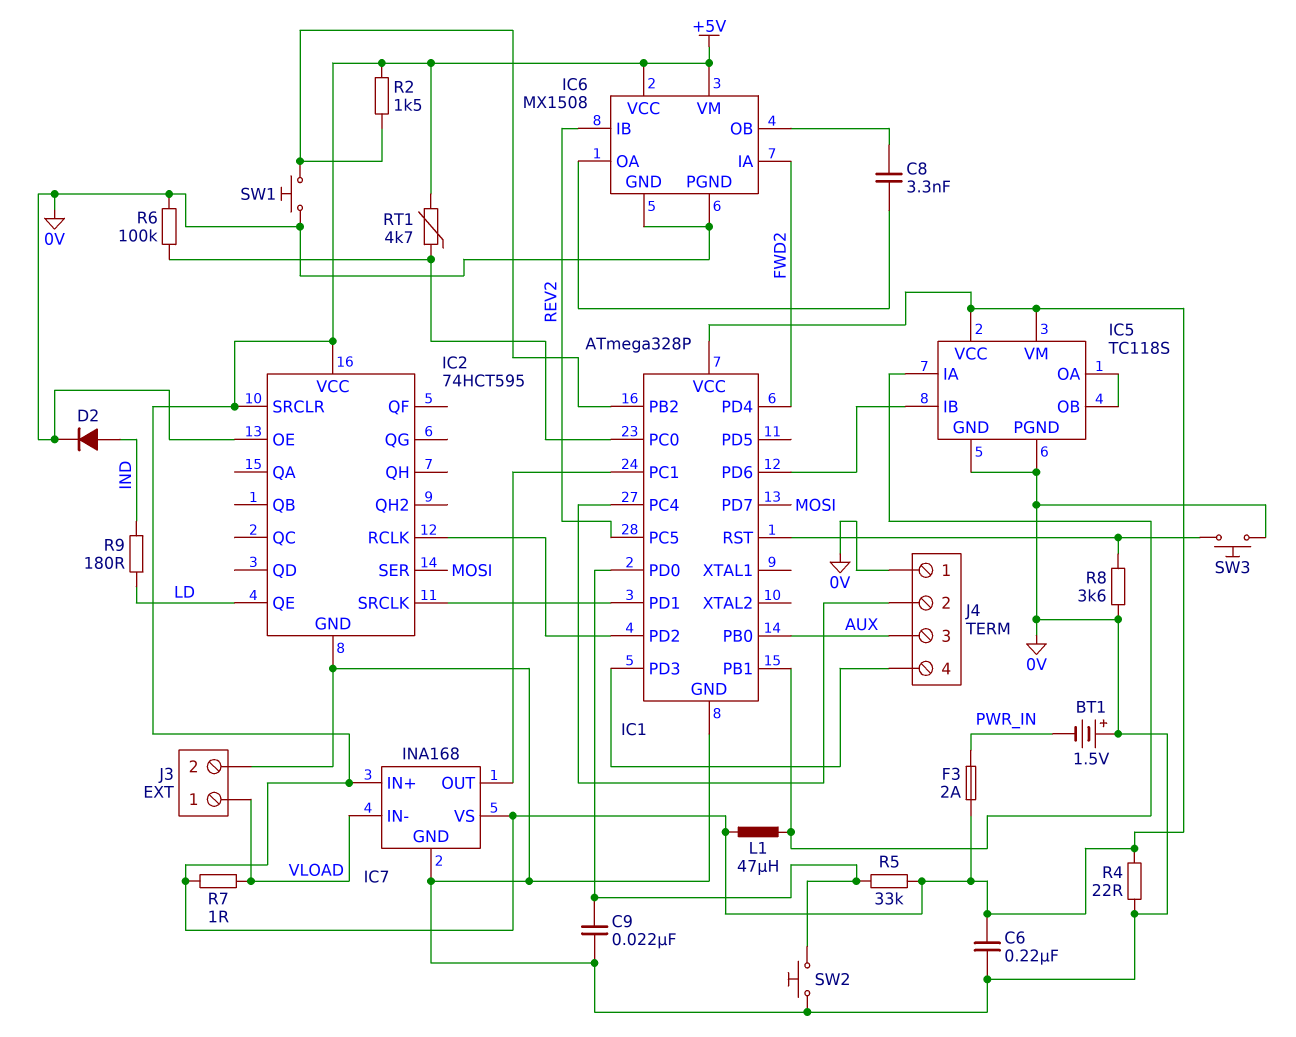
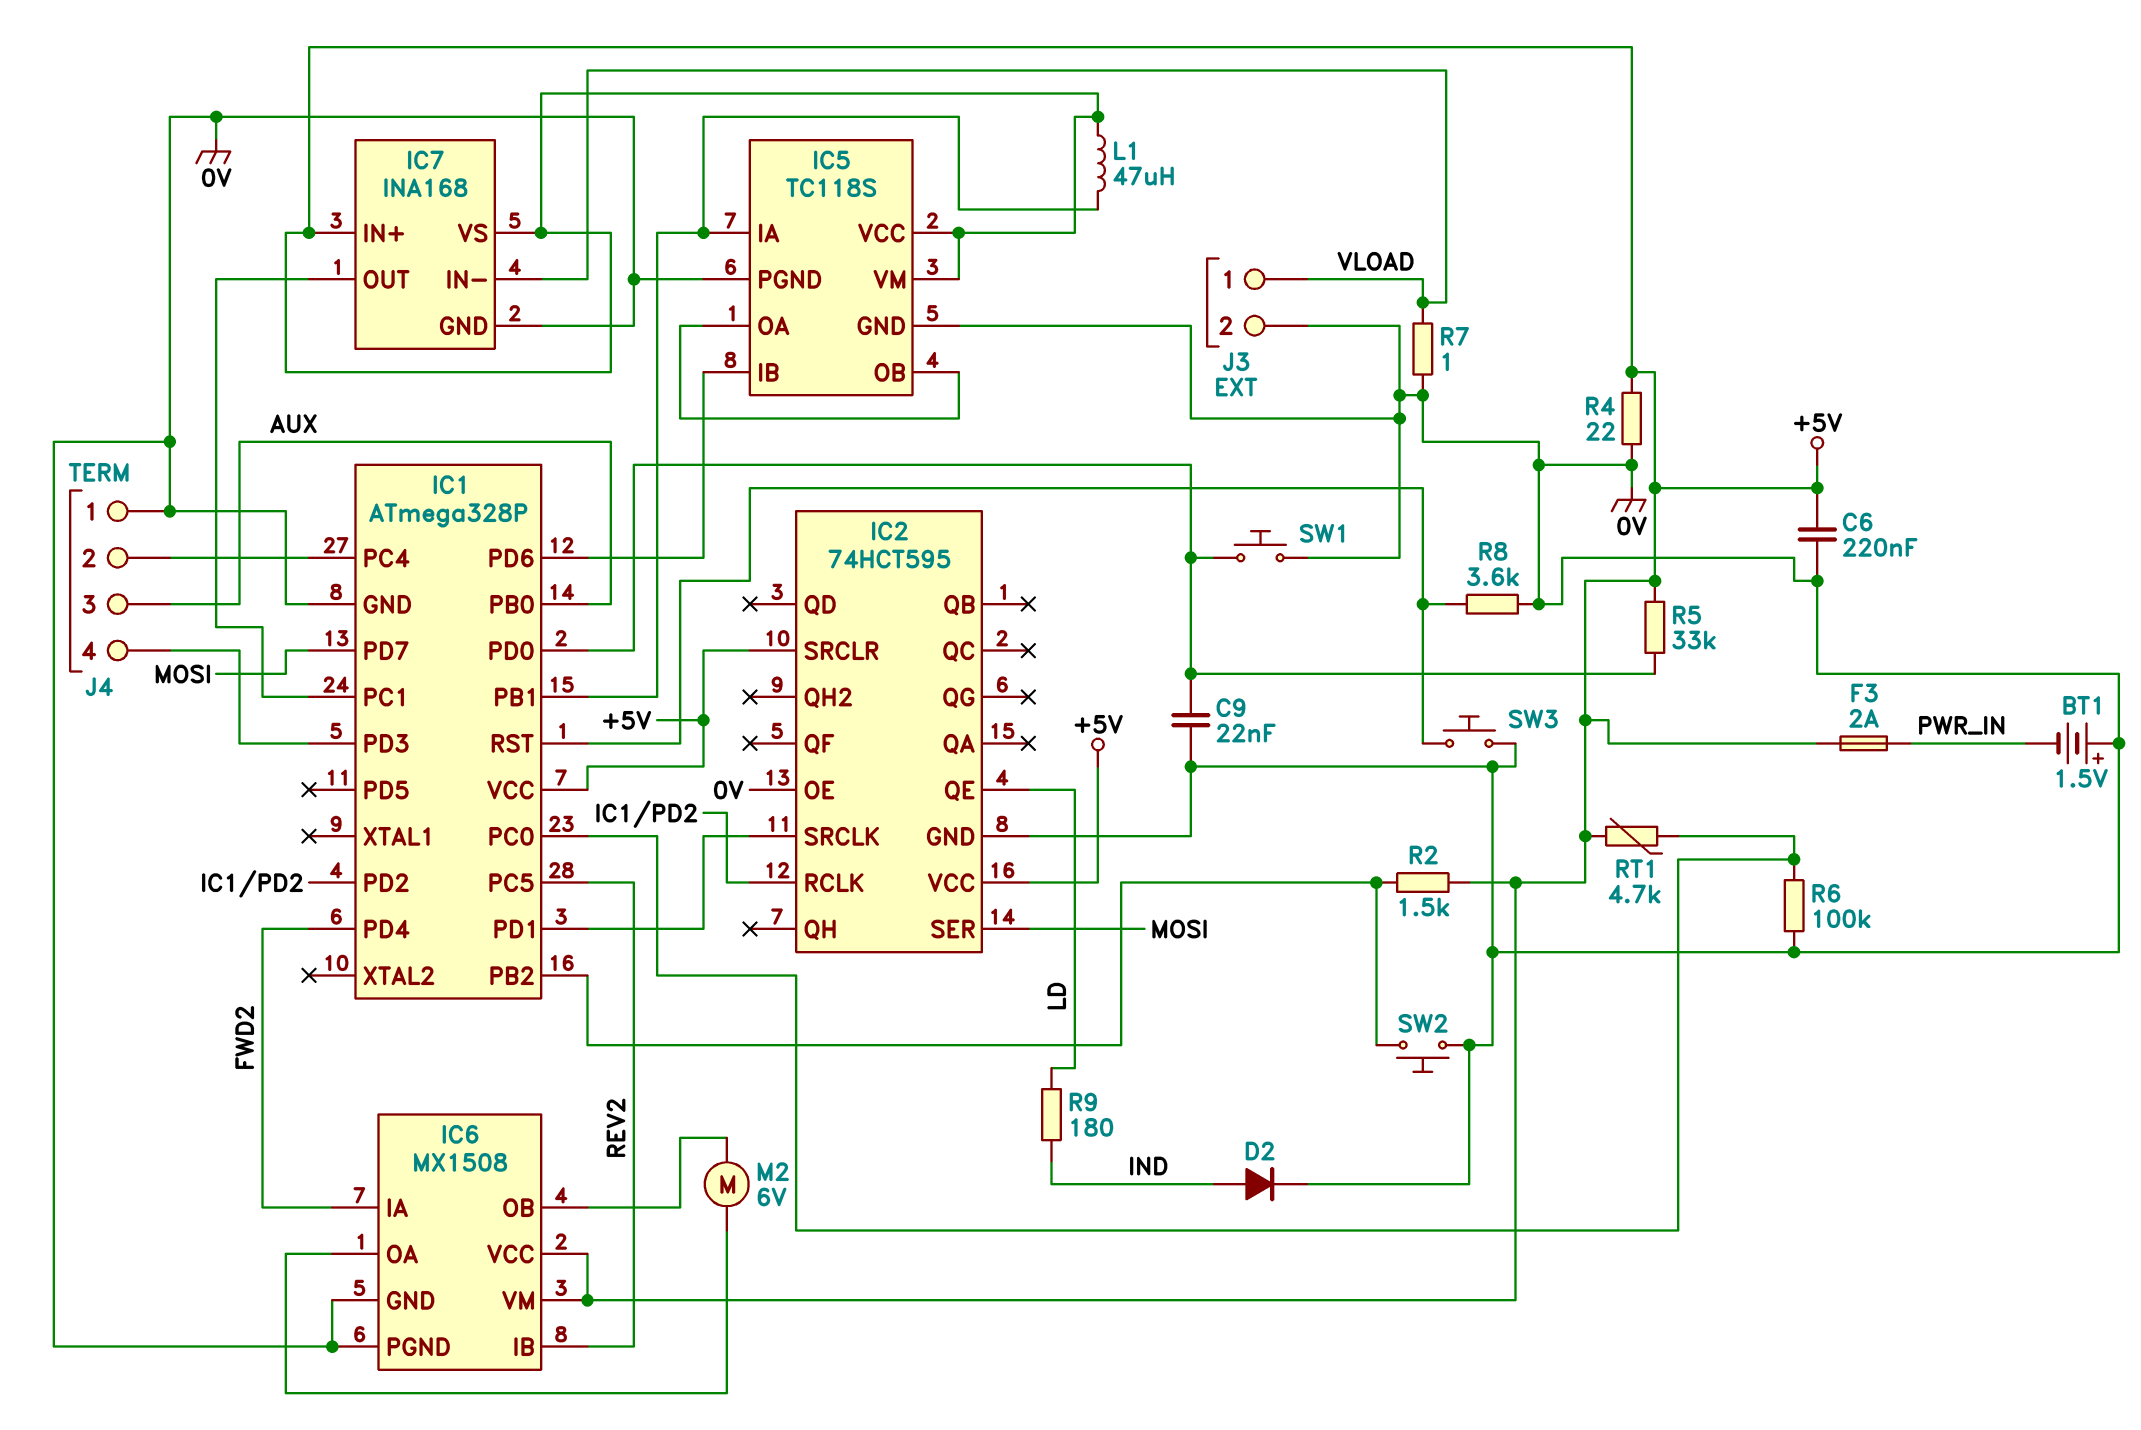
C8: 3.3nF (IC6/OA, IC6/OB) -> none
M2: none -> motor 6V (IC6/OA, IC6/OB)
R7: 1 (+5V, VLOAD) -> 1 (0V, VLOAD)
SW1: button (0V, IC1/PB2) -> button (0V, IC1/PD0)
SW2: button (0V, IC1/PD0) -> button (0V, IC1/PB2)

